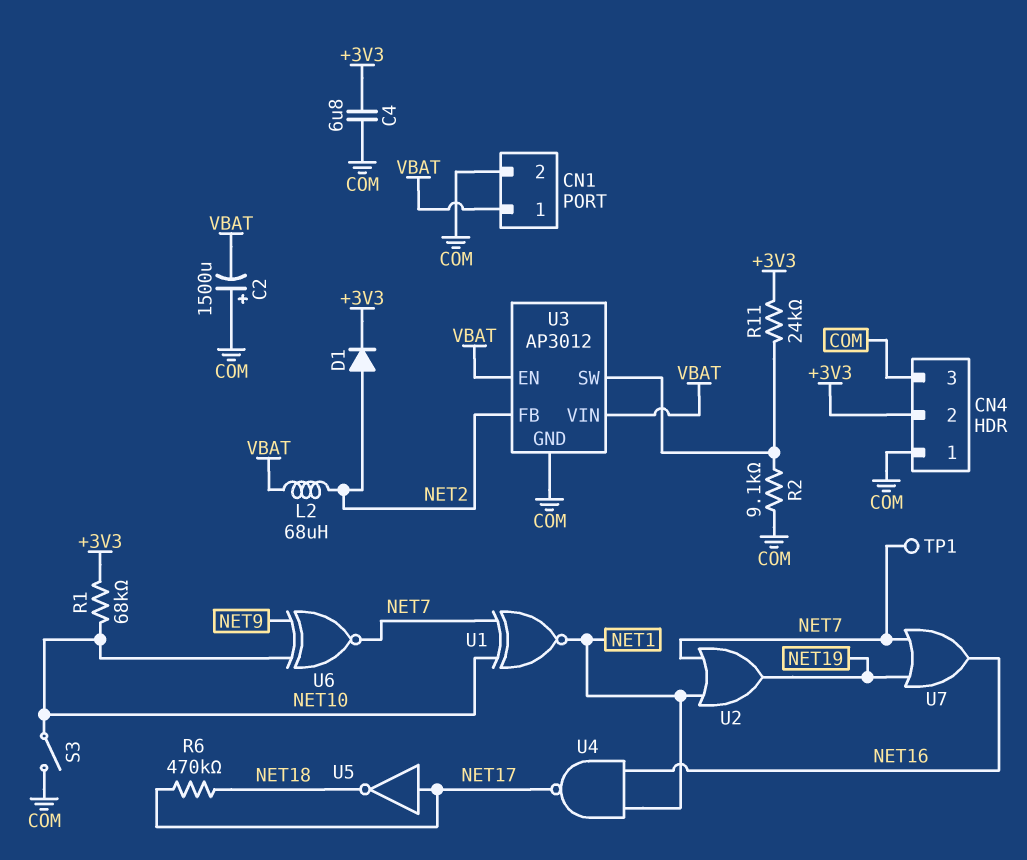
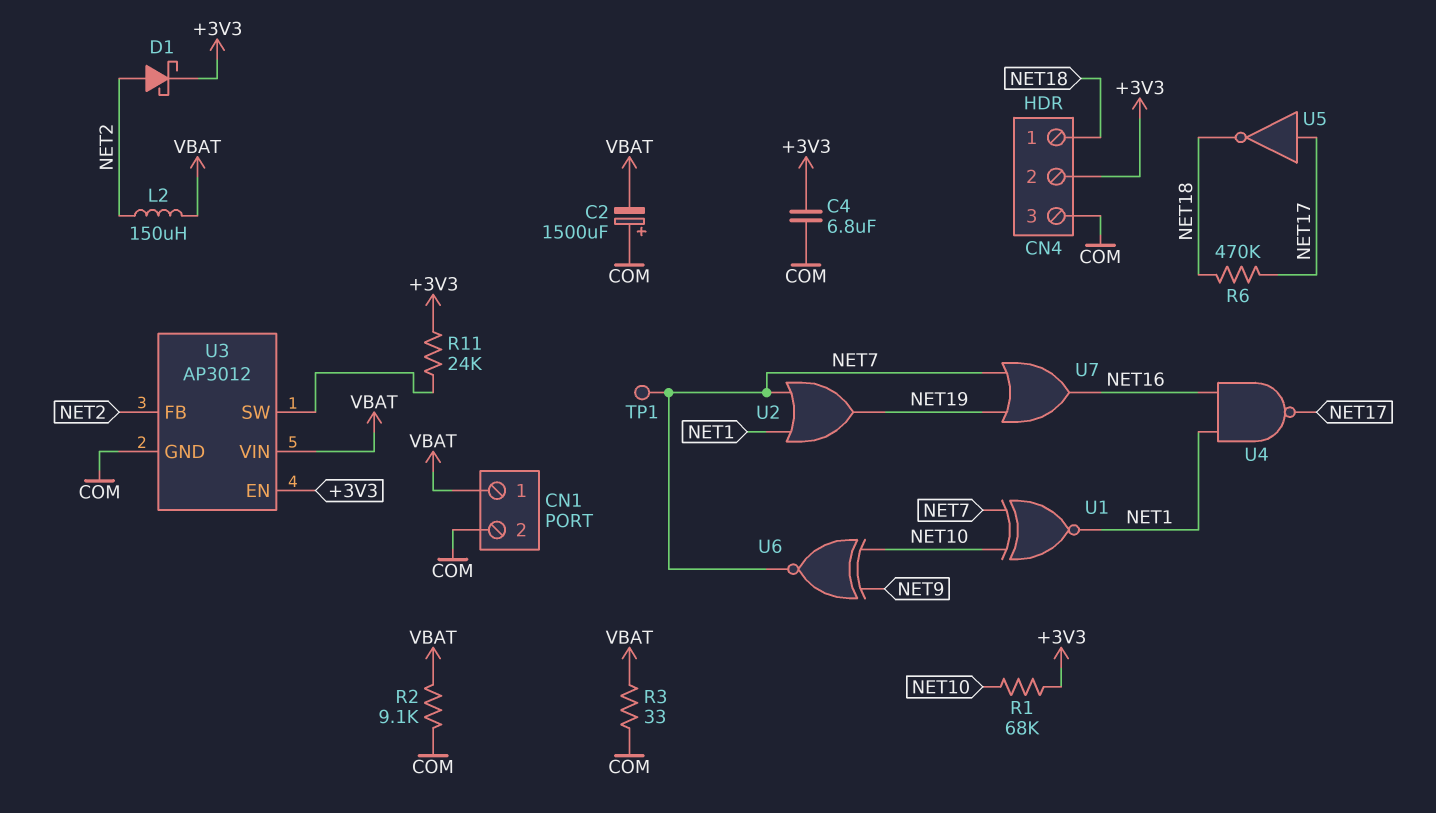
CN4 pin 1: COM -> NET18
D1: diode (A NET2, K +3V3) -> schottky (A NET2, K +3V3)
L2: 68uH (NET2, VBAT) -> 150uH (NET2, VBAT)
R2: 9.1k (COM, U3/SW) -> 9.1k (COM, VBAT)
R3: none -> 33 (COM, VBAT)
S3: switch (COM, NET10) -> none
U3 pin EN: VBAT -> +3V3

